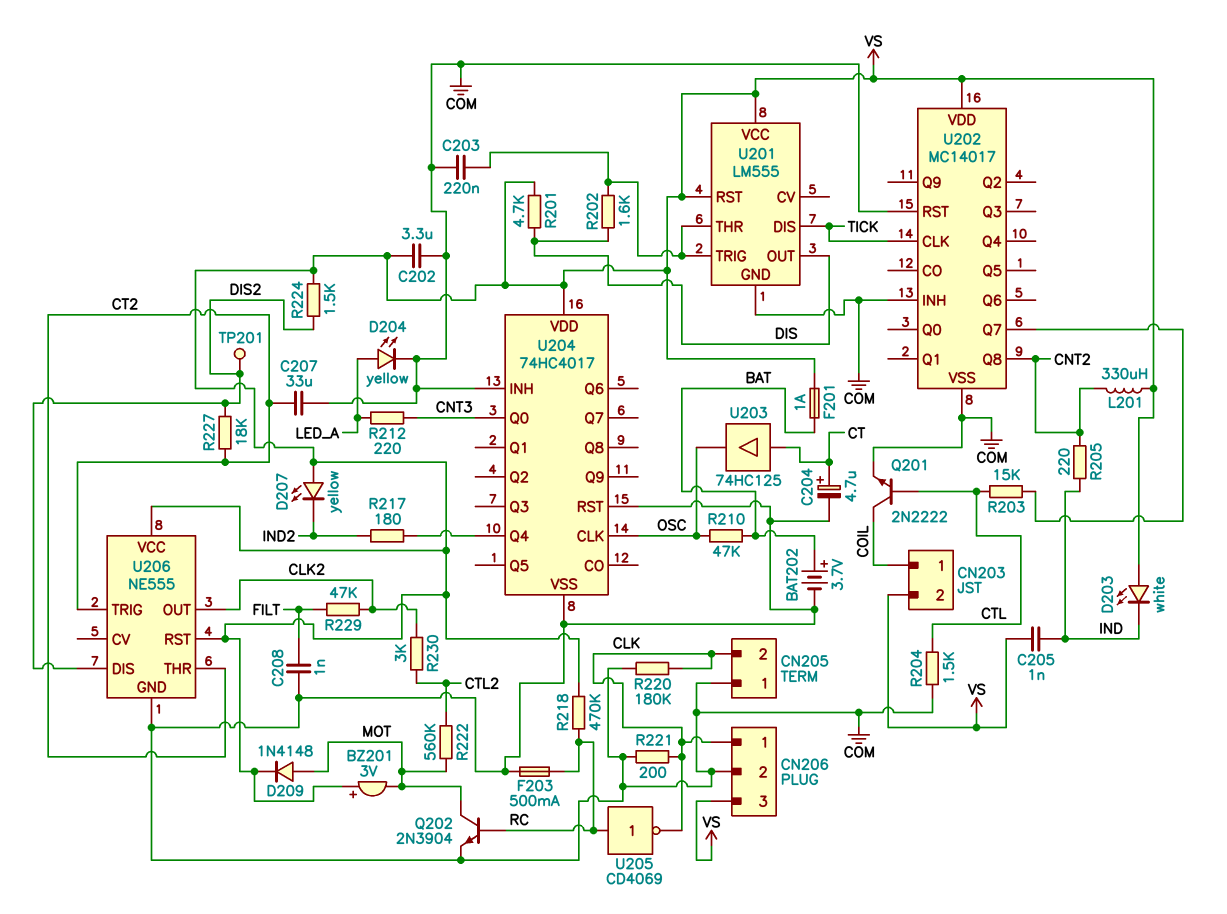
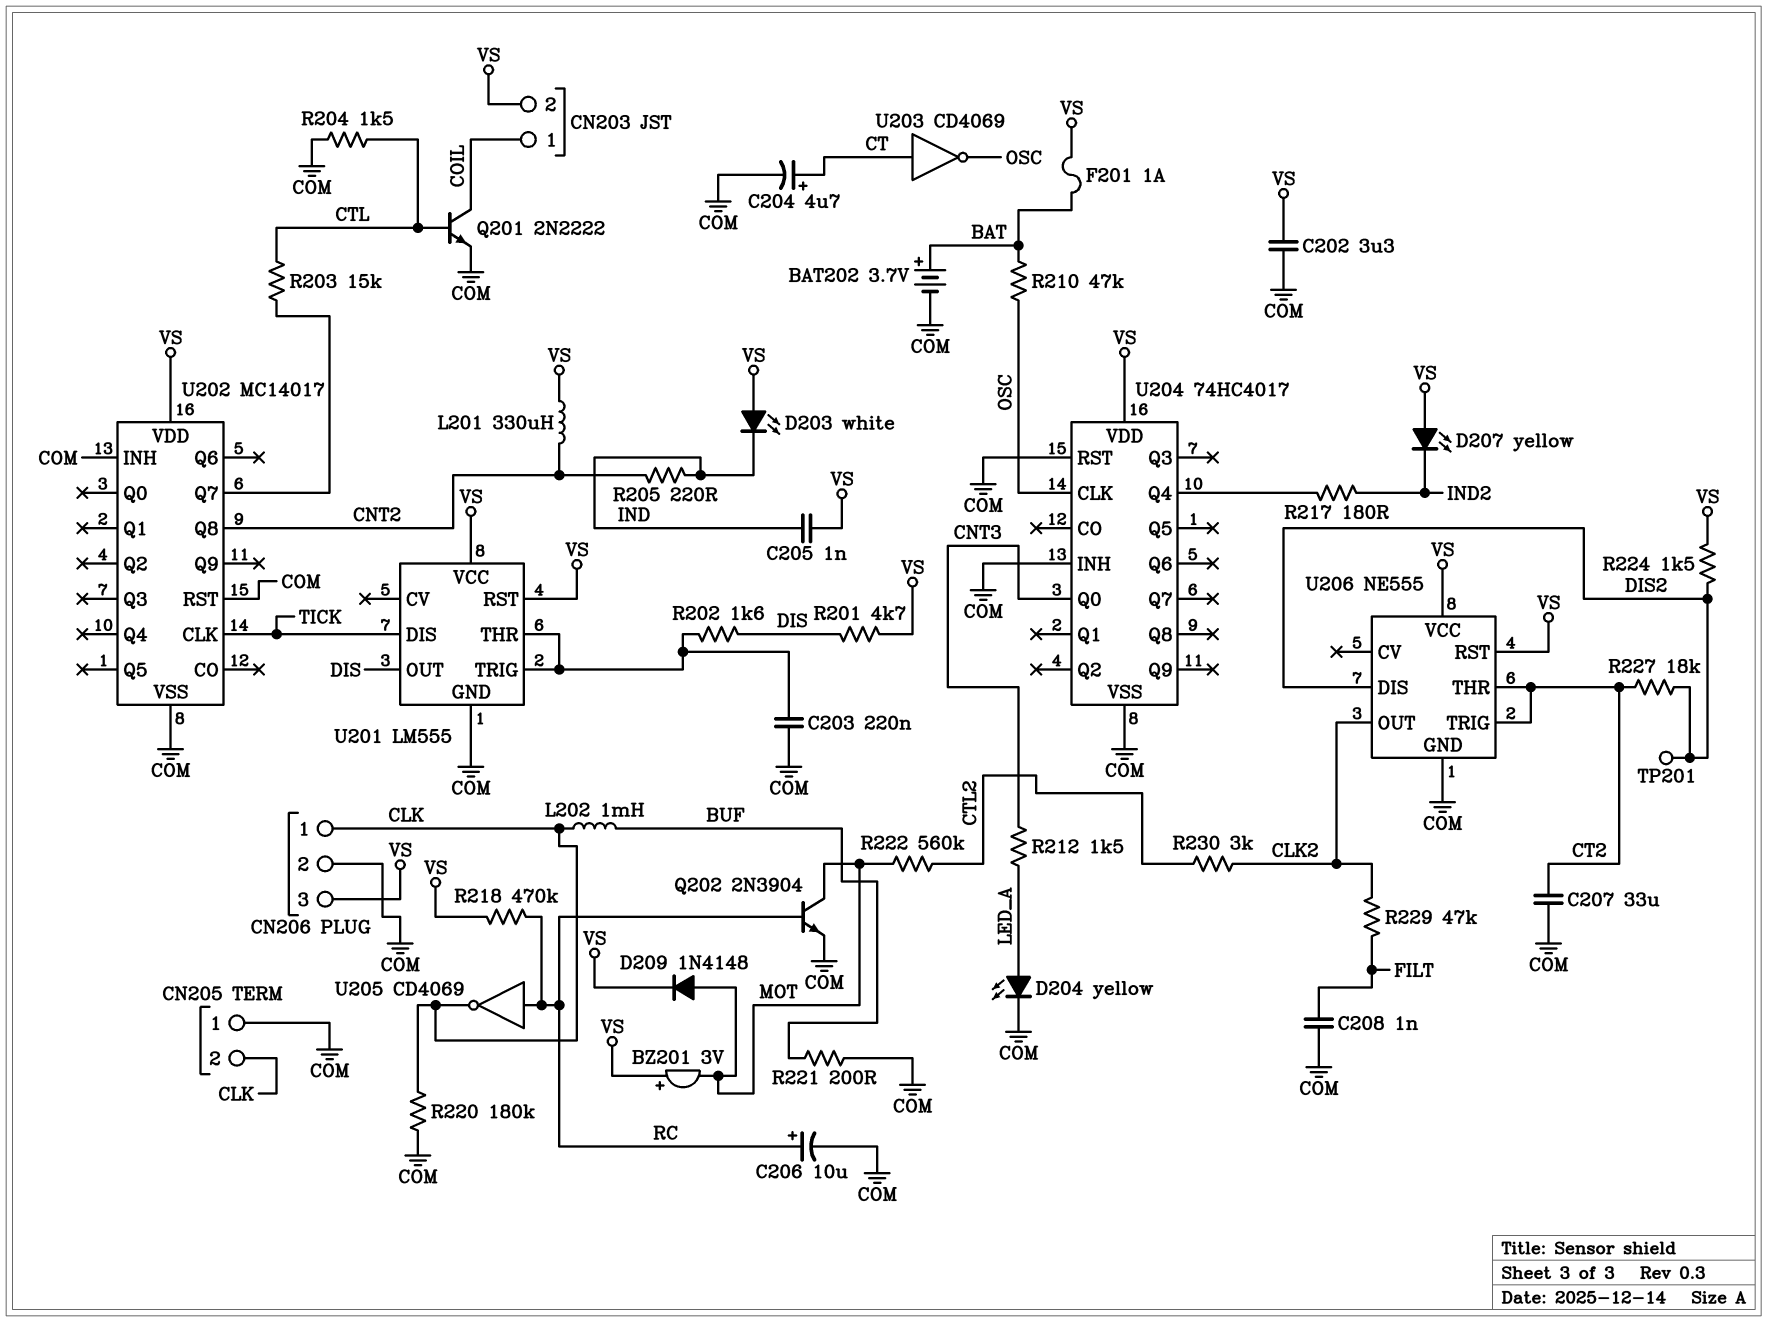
C206: none -> 10uF (plus RC, minus COM)
F203: 500mA (COM, RC) -> none
L202: none -> 1mH (BUF, CLK)
R212: 220 (CNT3, LED_A) -> 1.5k (CNT3, LED_A)
R221: 200 (CLK, COM) -> 200 (BUF, COM)
U203: buffer 74HC125 (in CT, out OSC) -> NOT CD4069 (in CT, out OSC)

